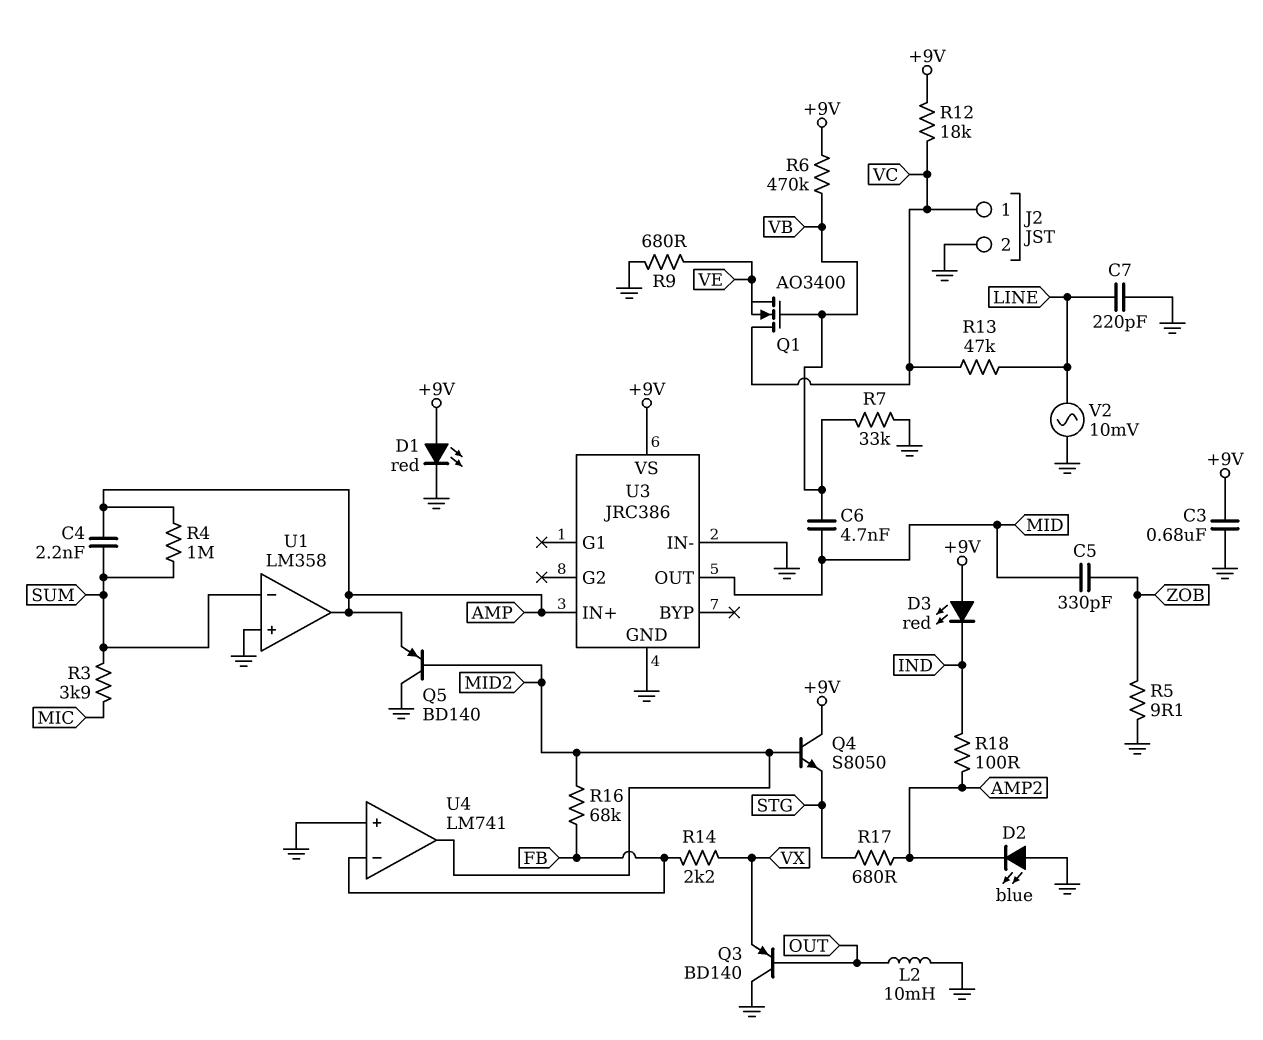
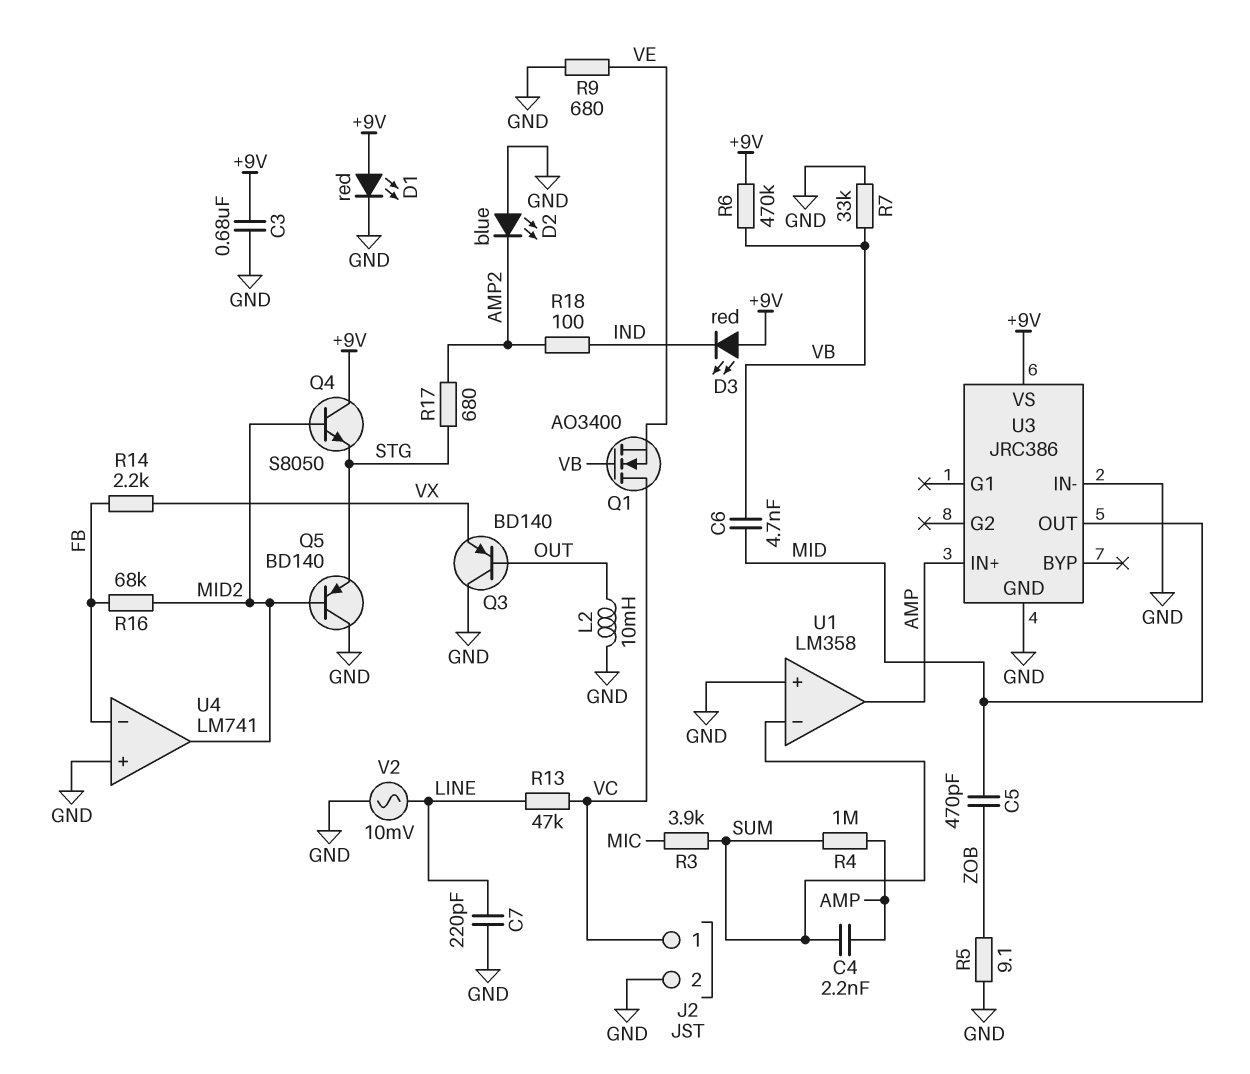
C5: 330pF (MID, ZOB) -> 470pF (MID, ZOB)
Q5: PNP BD140 (B MID2, C GND, E AMP) -> PNP BD140 (B MID2, C GND, E STG)
R12: 18k (+9V, VC) -> none

